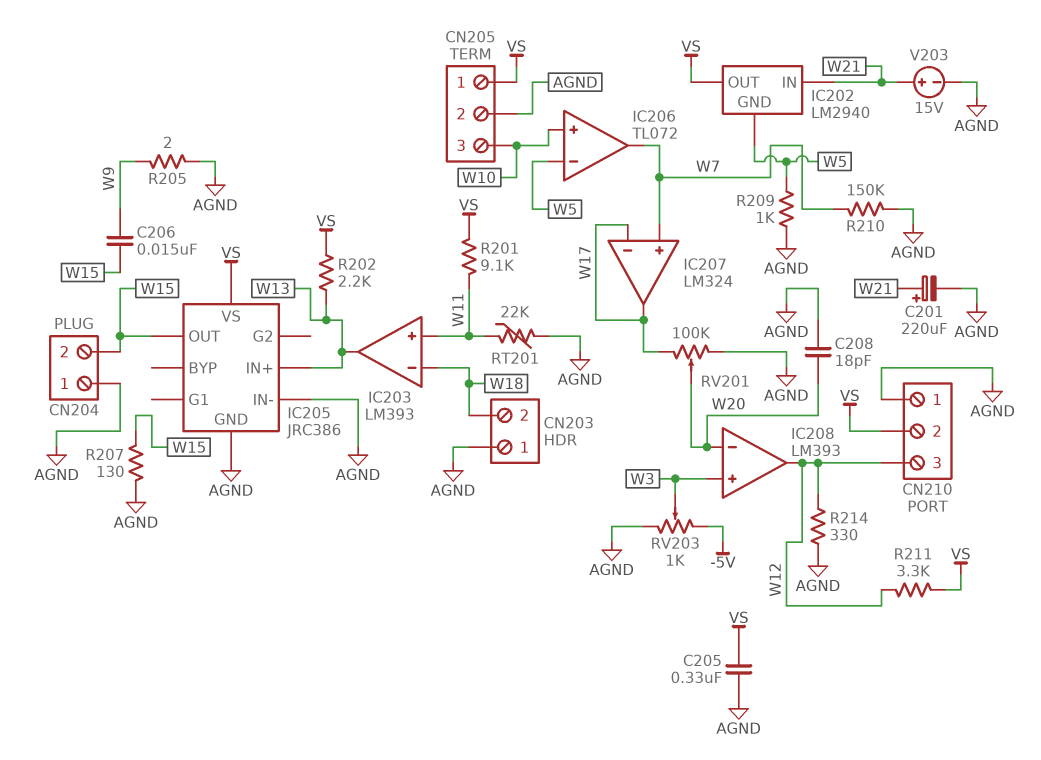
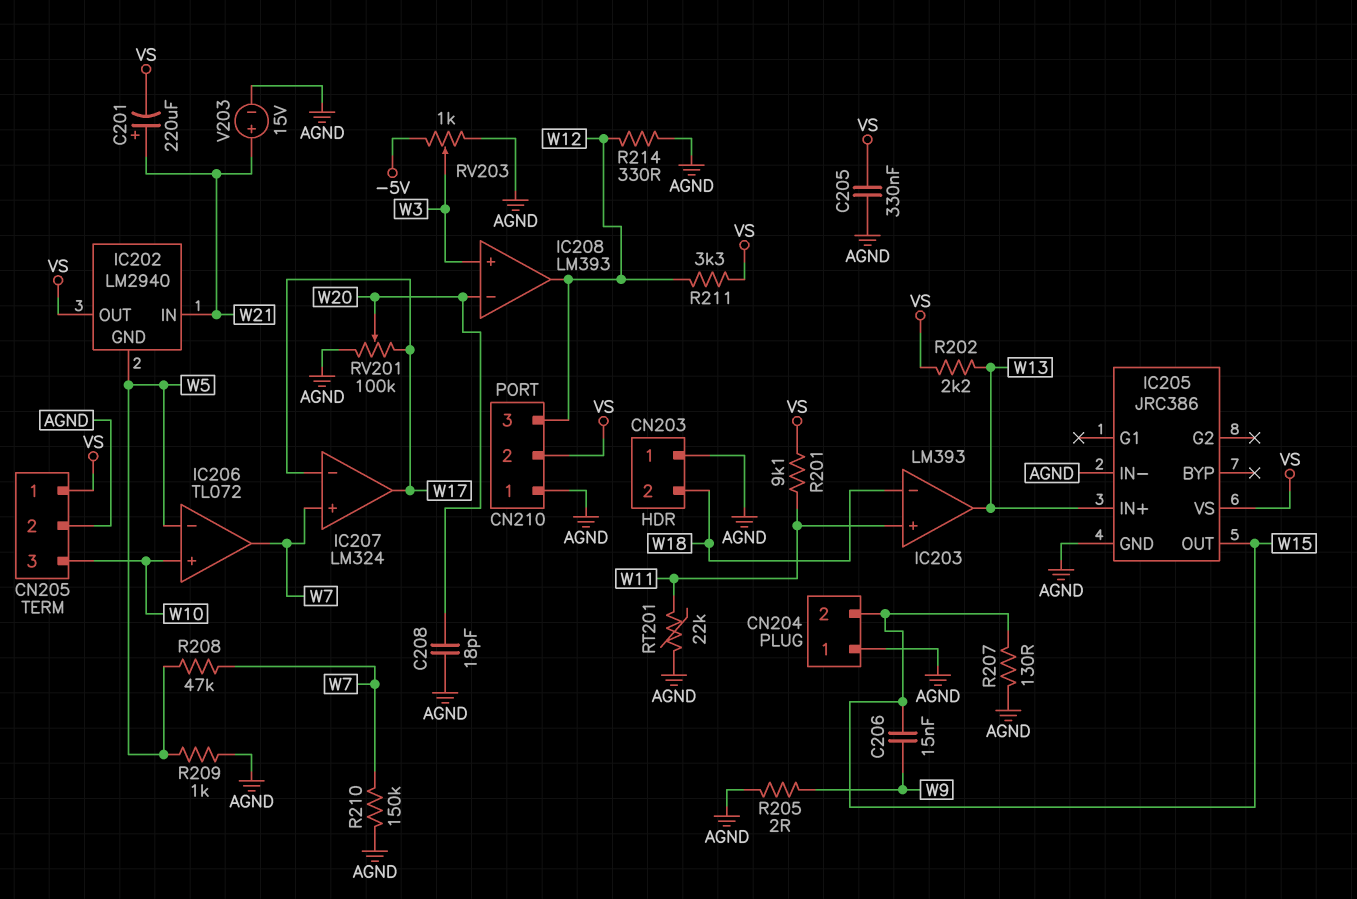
C201: 220uF (plus W21, minus AGND) -> 220uF (plus W21, minus VS)
R208: none -> 47k (W5, W7)

